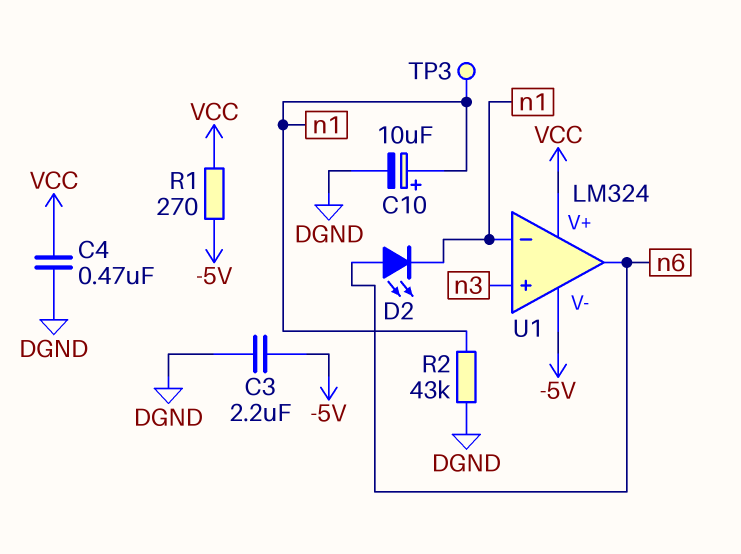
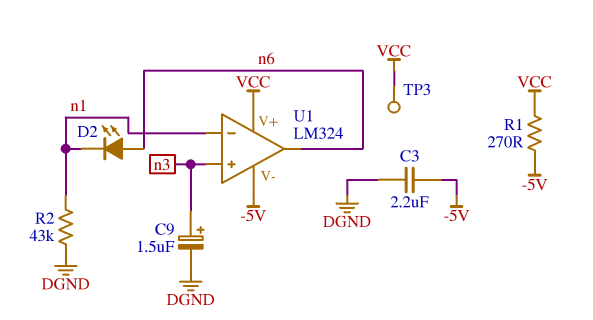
C4: 470nF (DGND, VCC) -> none
C9: none -> 1.5uF (plus n3, minus DGND)
C10: 10uF (plus n1, minus DGND) -> none
TP3: test point (n1) -> test point (VCC)

